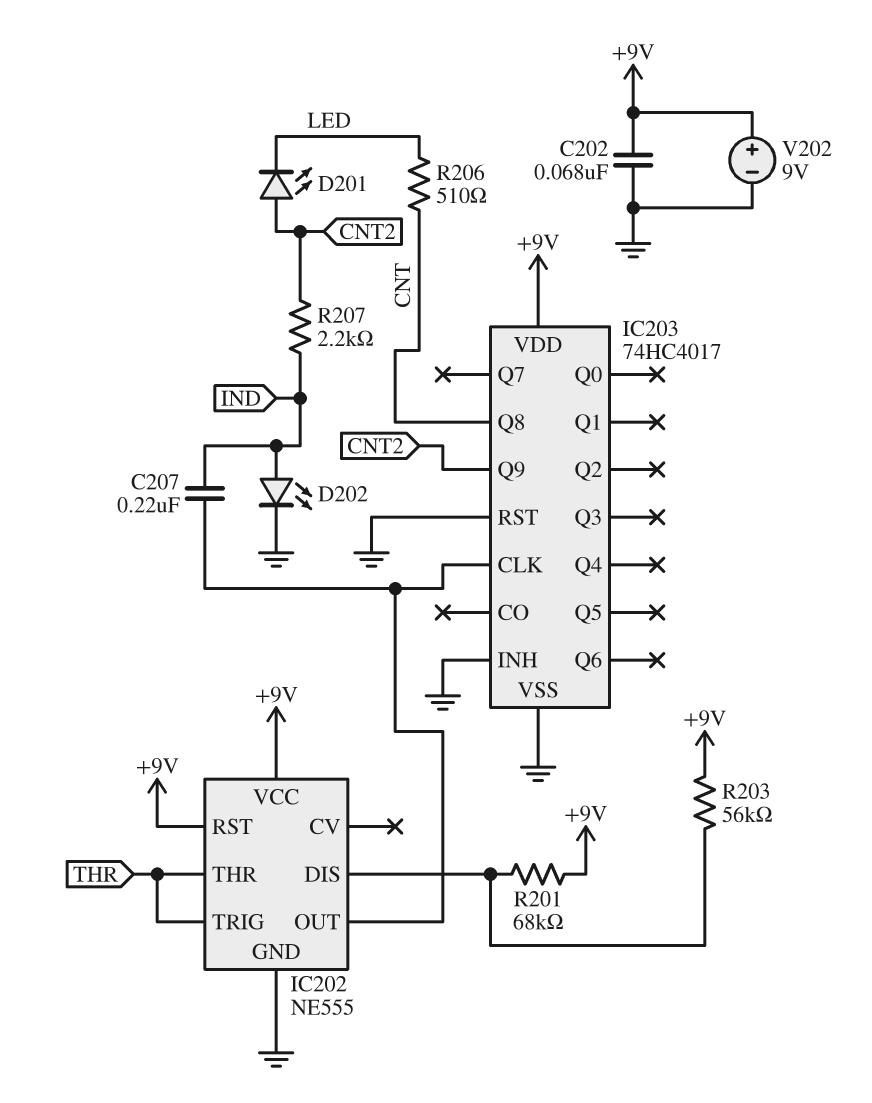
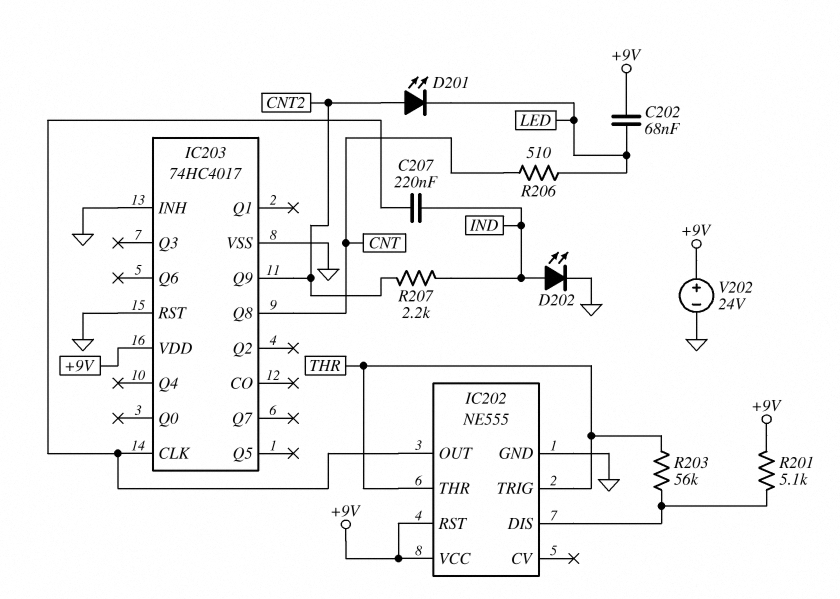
C202: 68nF (+9V, GND) -> 68nF (+9V, LED)
R201: 68k (+9V, IC202/DIS) -> 5.1k (+9V, IC202/DIS)
R203: 56k (+9V, IC202/DIS) -> 56k (IC202/DIS, THR)
V202: 9V (plus +9V, minus GND) -> 24V (plus +9V, minus GND)

